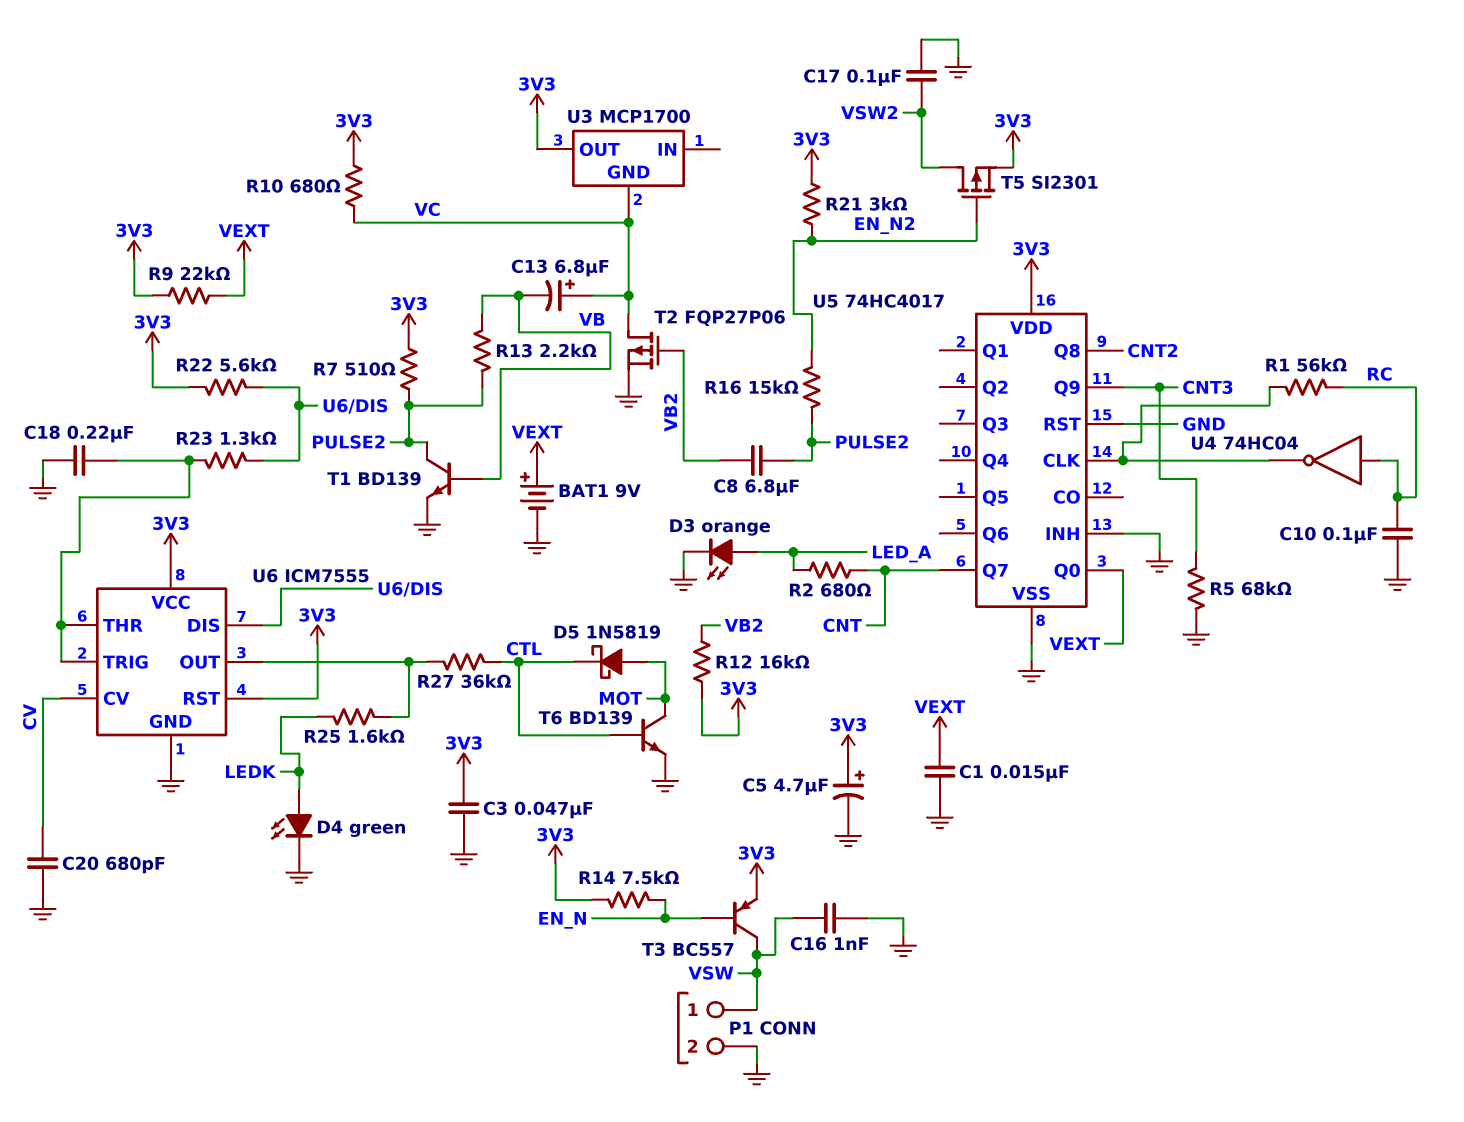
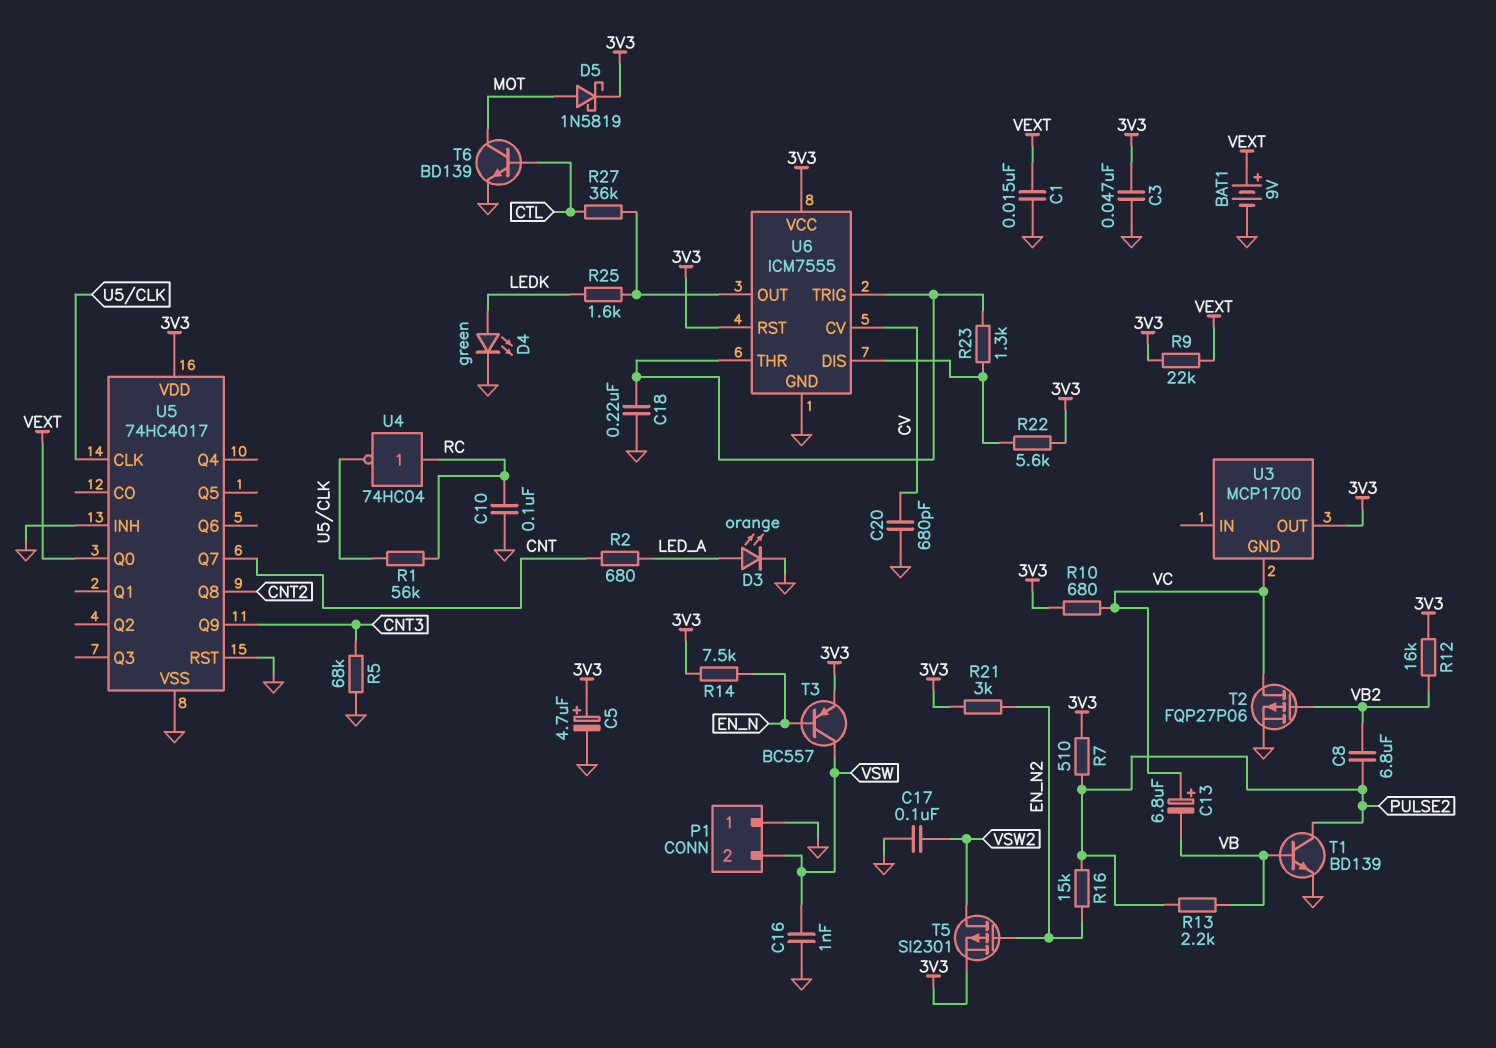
D5: schottky 1N5819 (A MOT, K CTL) -> schottky 1N5819 (A MOT, K 3V3)
P1 pin 1: VSW -> GND
P1 pin 2: GND -> VSW

